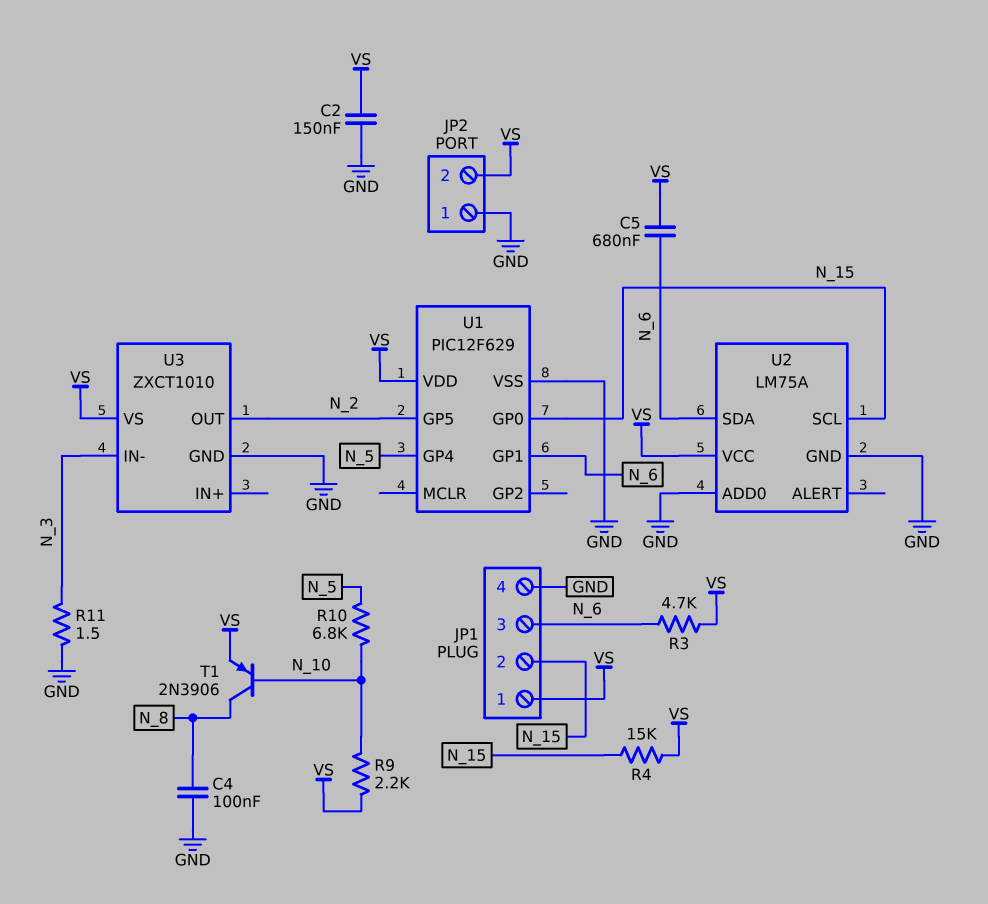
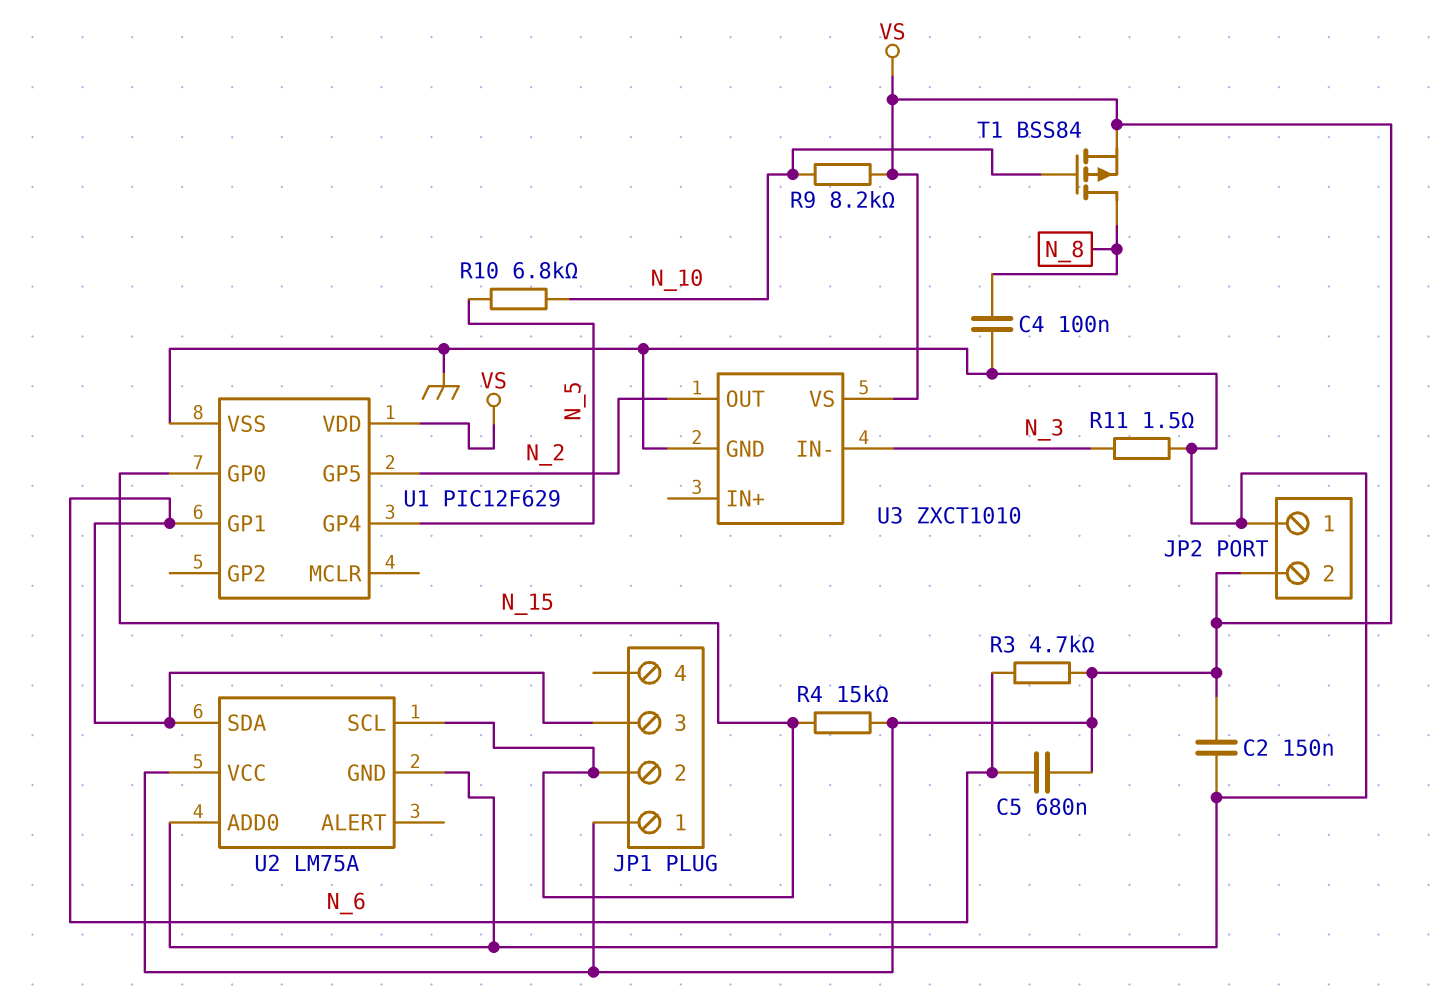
JP1 pin 4: GND -> none
R9: 2.2k (N_10, VS) -> 8.2k (N_10, VS)
T1: PNP 2N3906 (B N_10, C N_8, E VS) -> PMOS BSS84 (G N_10, D N_8, S VS)

